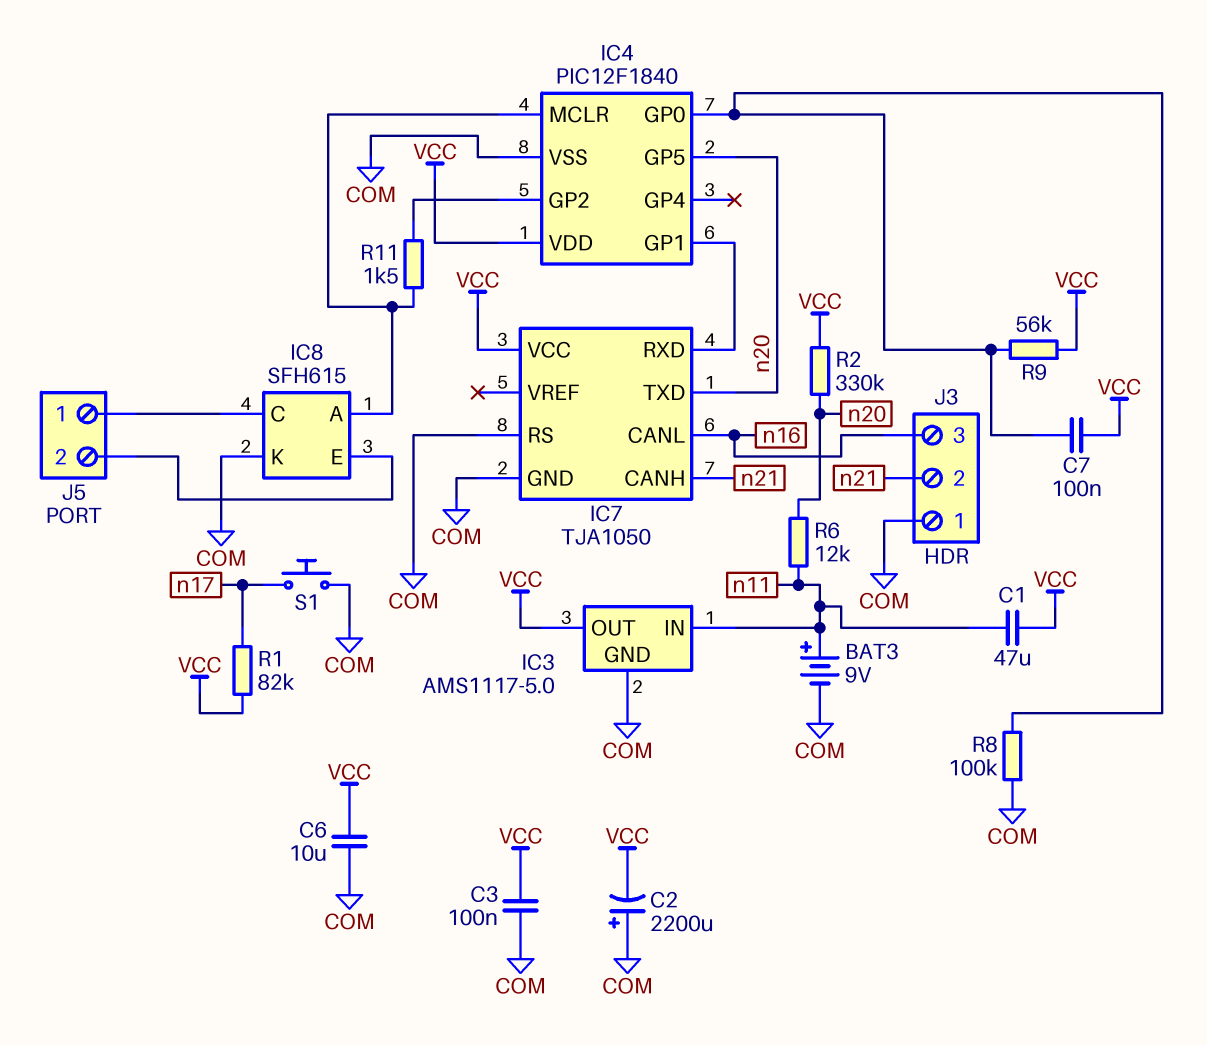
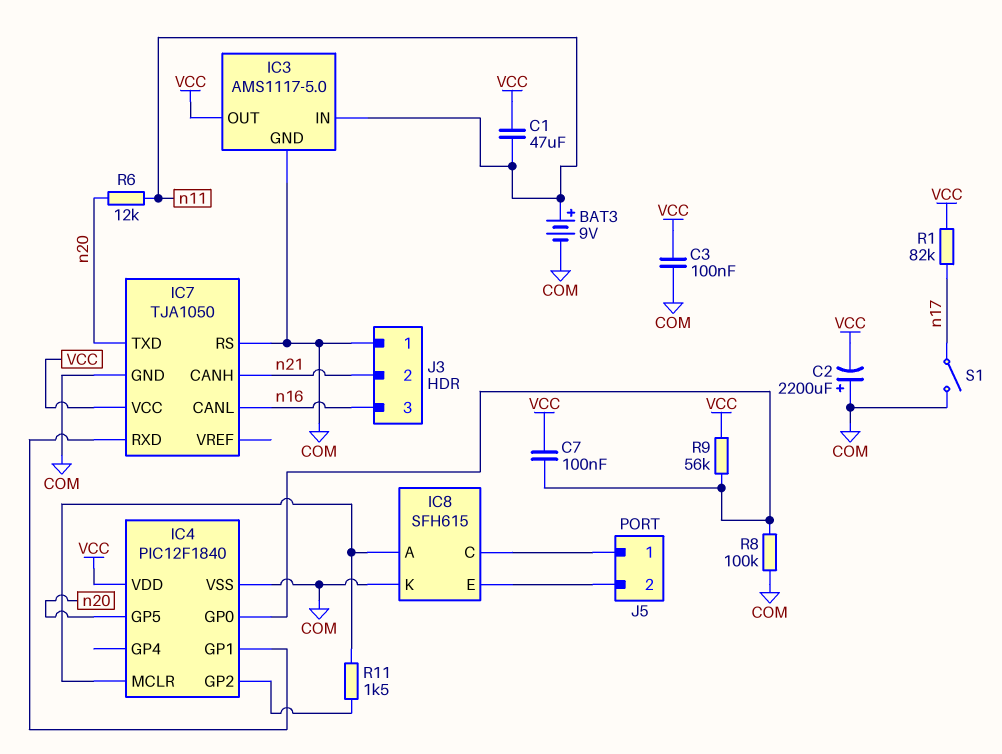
C6: 10uF (COM, VCC) -> none
R2: 330k (VCC, n20) -> none
S1: button (COM, n17) -> switch (COM, n17)

